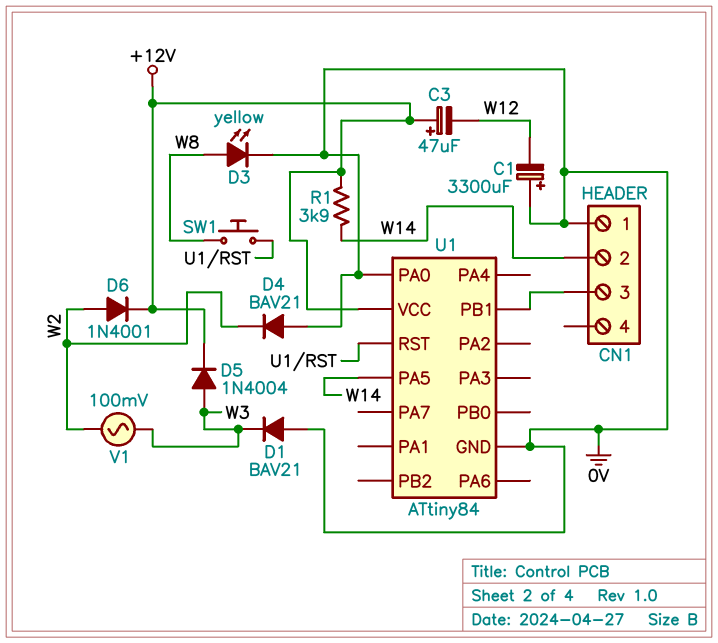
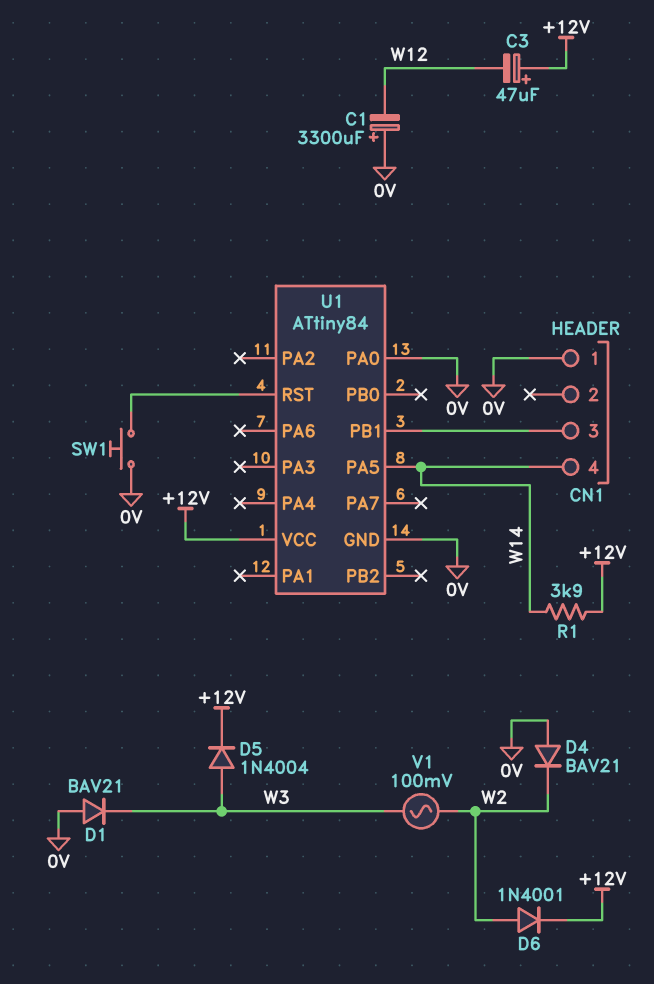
CN1 pin 2: W14 -> none
CN1 pin 4: none -> W14
D3: LED yellow (A W8, K 0V) -> none
SW1: button (U1/RST, W8) -> button (0V, U1/RST)

